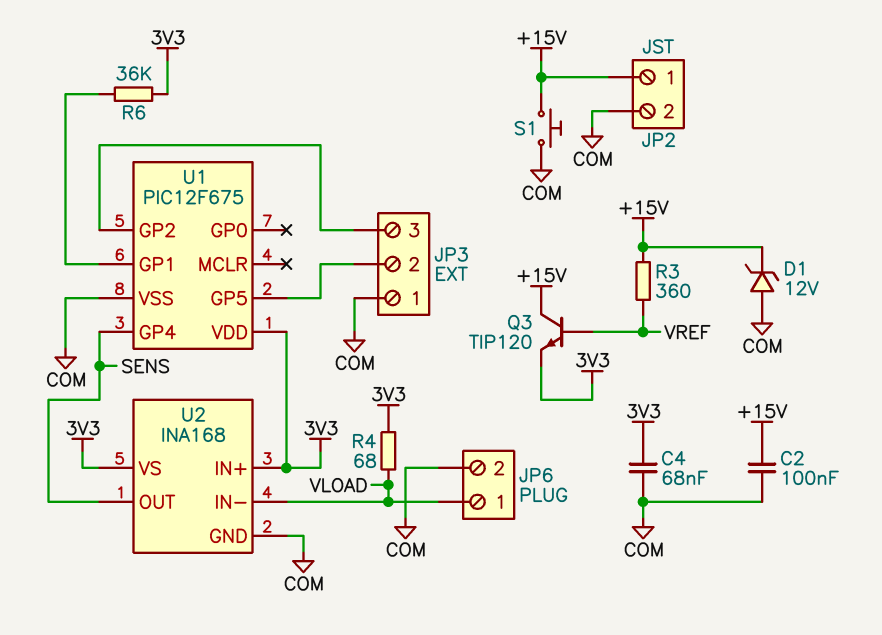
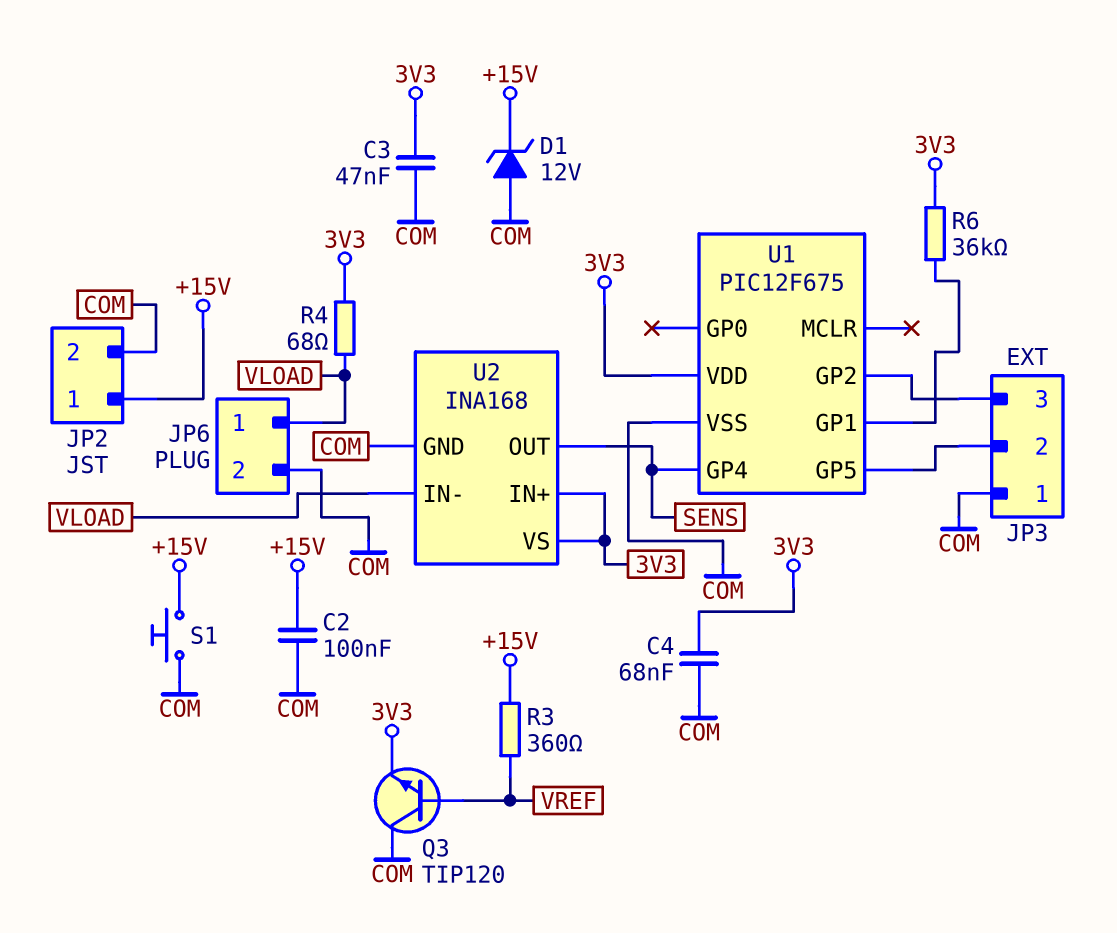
C3: none -> 47nF (3V3, COM)
Q3: NPN TIP120 (B VREF, C +15V, E 3V3) -> NPN TIP120 (B VREF, C COM, E 3V3)

